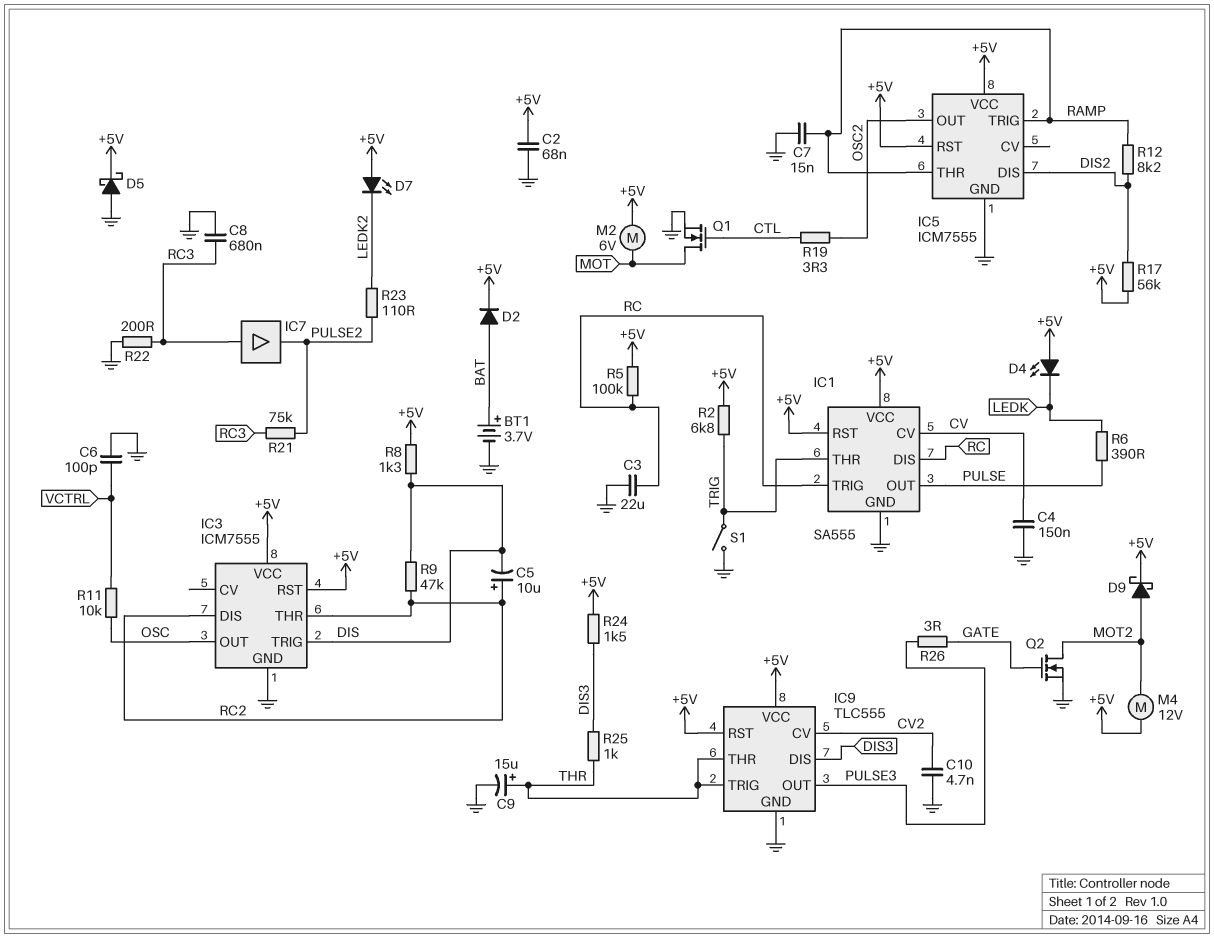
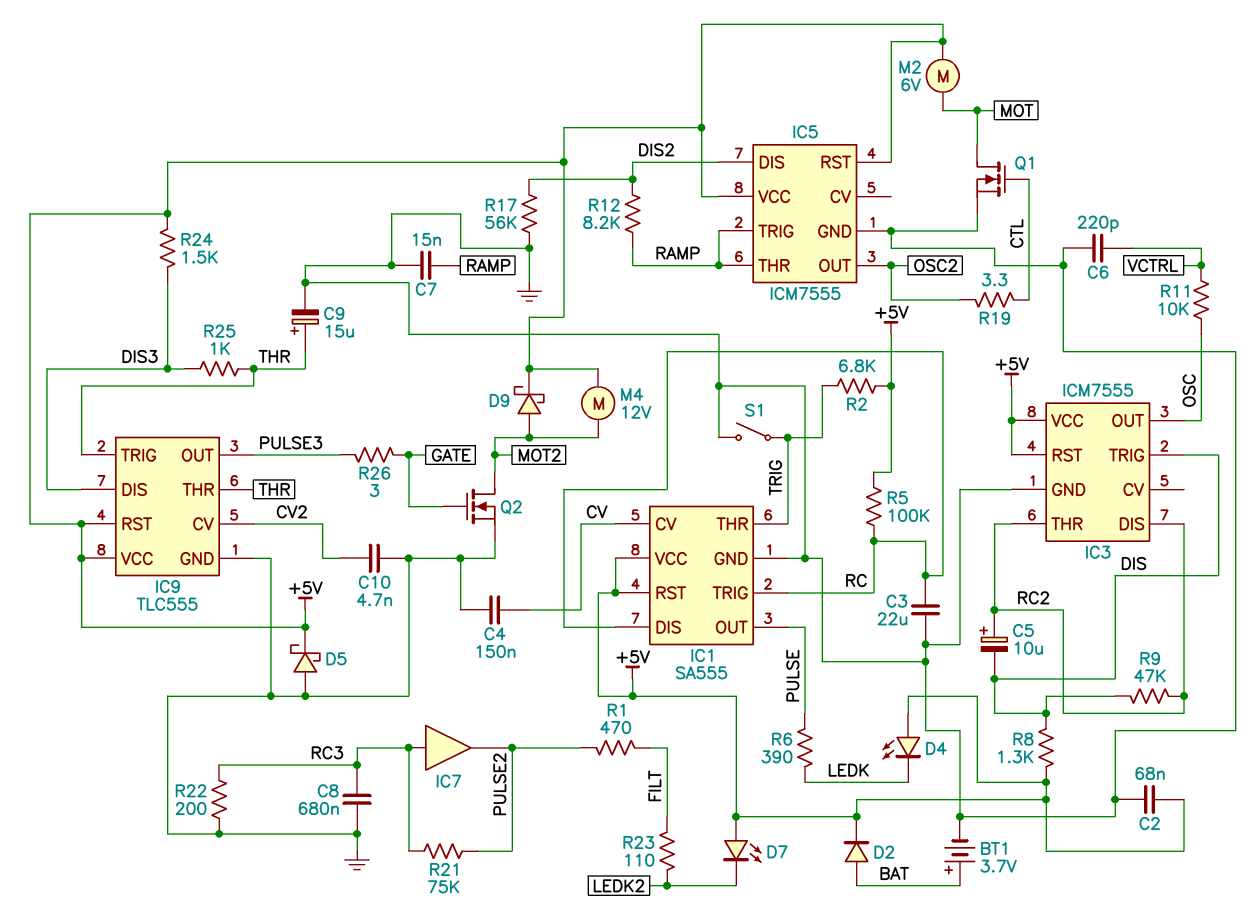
C6: 100pF (GND, VCTRL) -> 220pF (GND, VCTRL)
R1: none -> 470 (FILT, PULSE2)
R17: 56k (+5V, DIS2) -> 56k (DIS2, GND)
R23: 110 (LEDK2, PULSE2) -> 110 (FILT, LEDK2)

